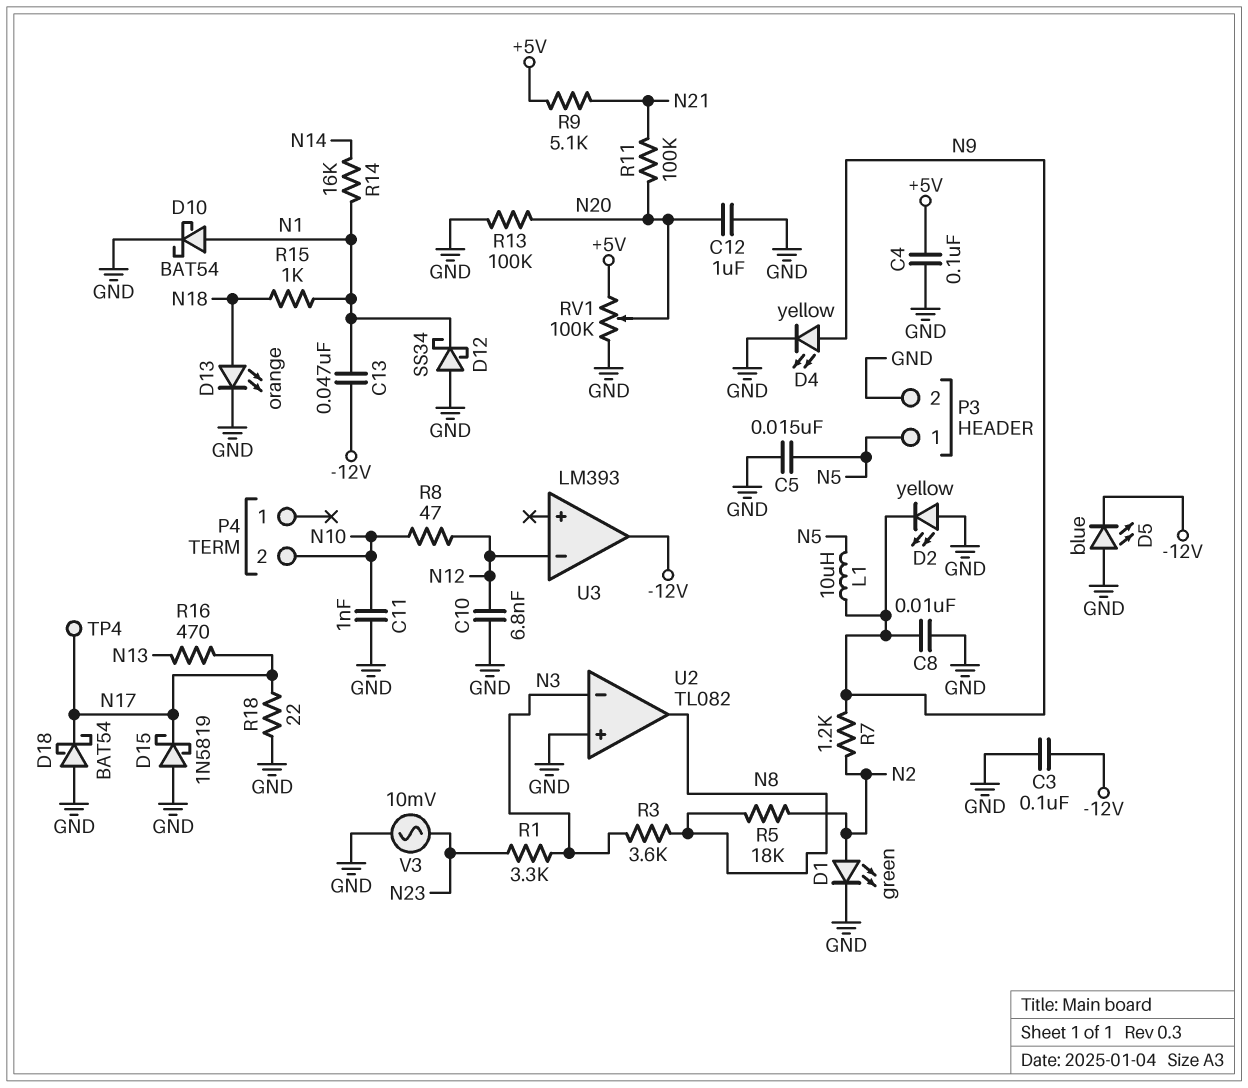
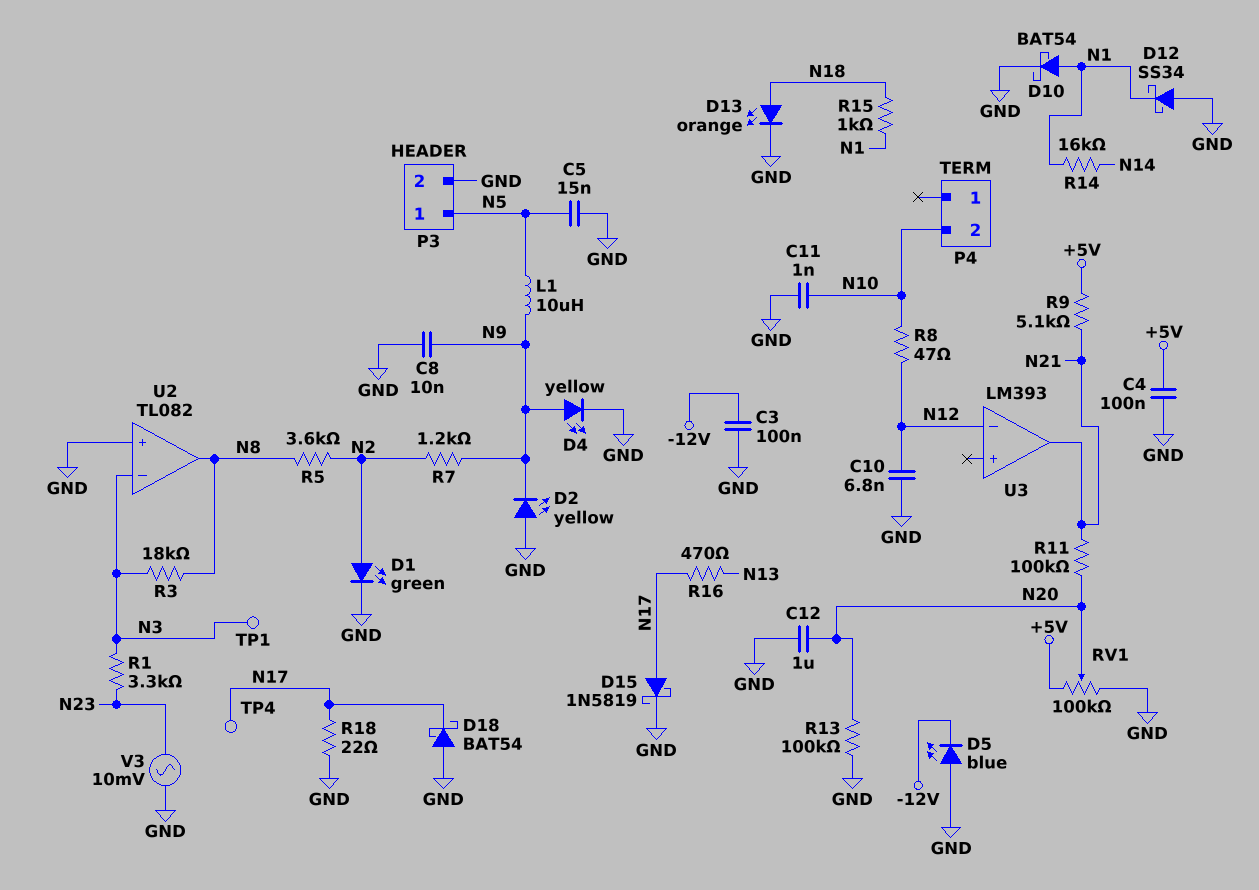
C13: 47nF (-12V, N1) -> none
D15: schottky 1N5819 (A GND, K N17) -> schottky 1N5819 (A N17, K GND)
R3: 3.6k (N3, N8) -> 18k (N3, N8)
R5: 18k (N2, N8) -> 3.6k (N2, N8)
TP1: none -> test point (N3)
U3 pin out: -12V -> N21

